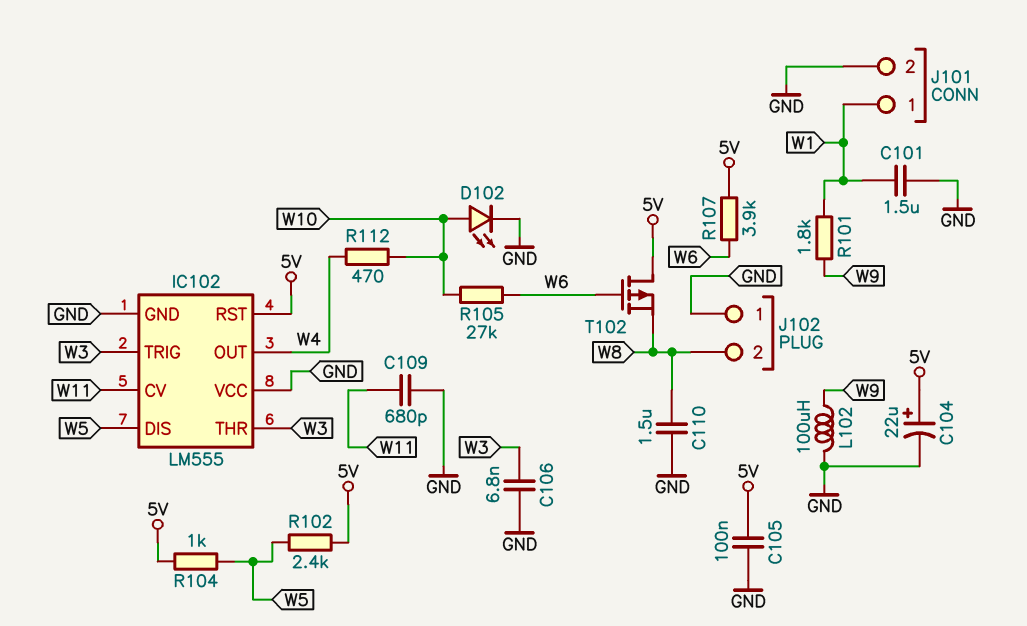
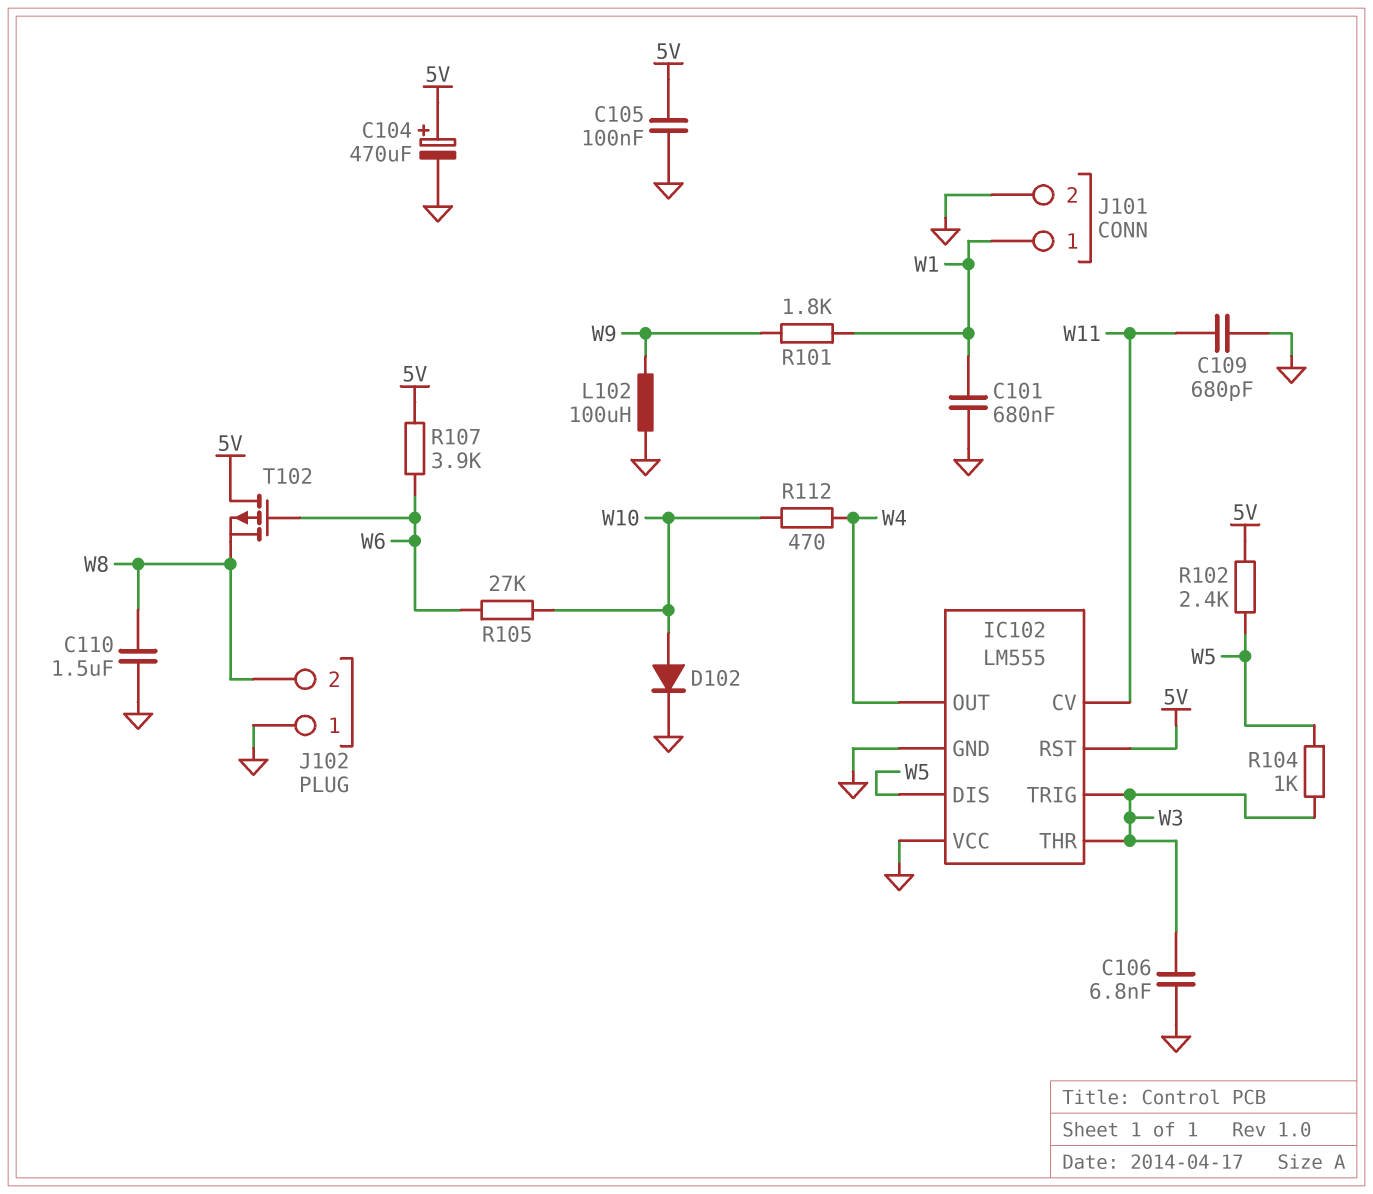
C101: 1.5uF (GND, W1) -> 680nF (GND, W1)
C104: 22uF (plus 5V, minus GND) -> 470uF (plus 5V, minus GND)
D102: LED (A W10, K GND) -> diode (A W10, K GND)
R104: 1k (5V, W5) -> 1k (W3, W5)

